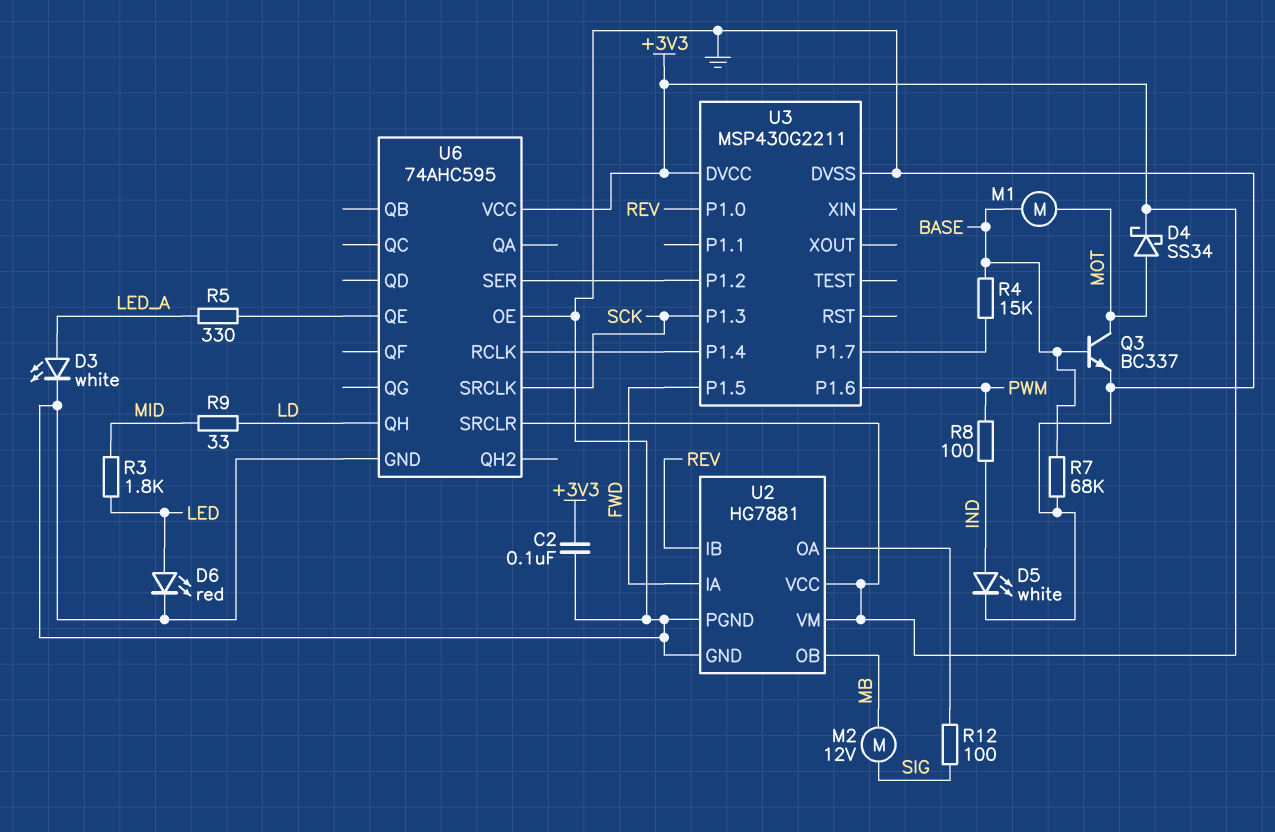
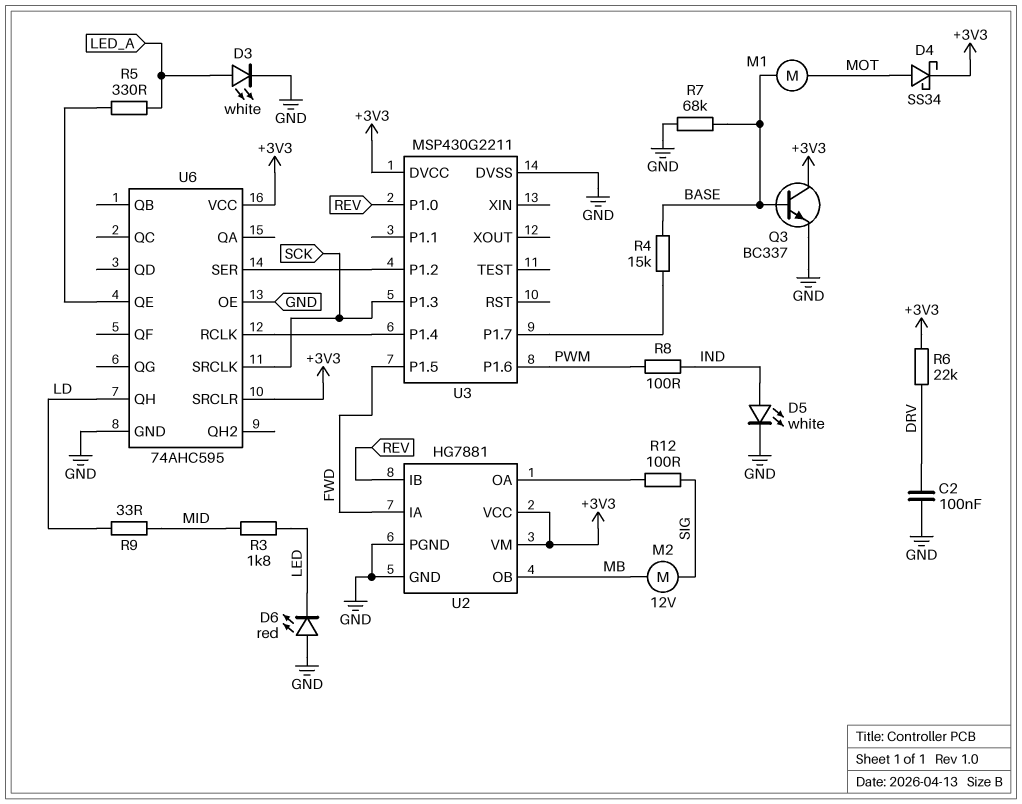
C2: 100nF (+3V3, GND) -> 100nF (DRV, GND)
D6: LED red (A LED, K GND) -> LED red (A GND, K LED)
Q3: NPN BC337 (B BASE, C MOT, E GND) -> NPN BC337 (B BASE, C +3V3, E GND)
R6: none -> 22k (+3V3, DRV)

